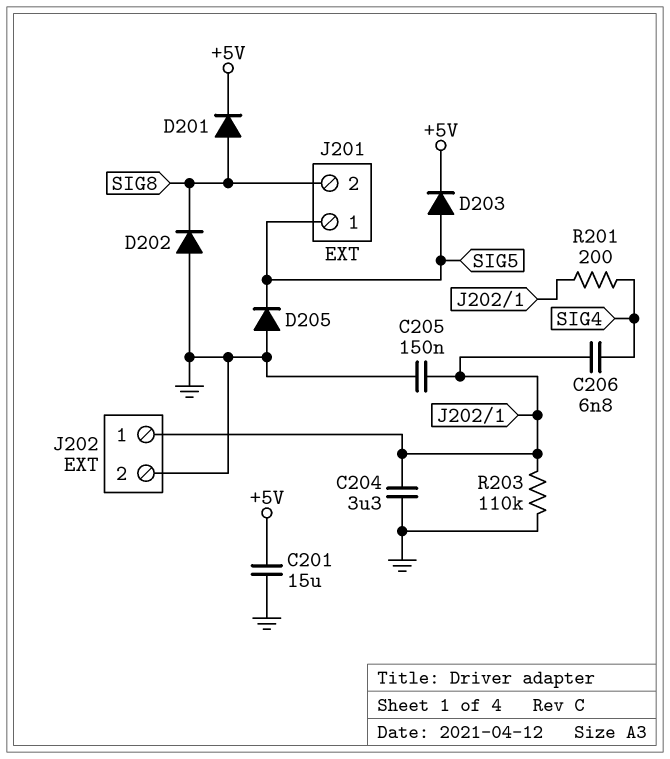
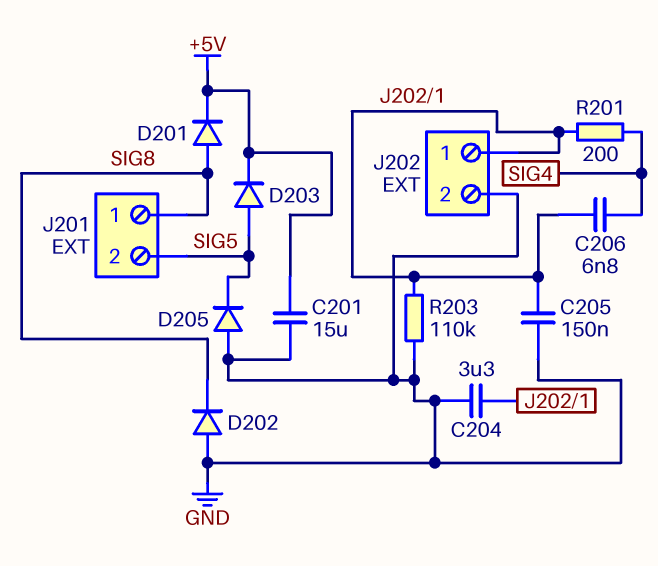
J201 pin 1: SIG5 -> SIG8
J201 pin 2: SIG8 -> SIG5

